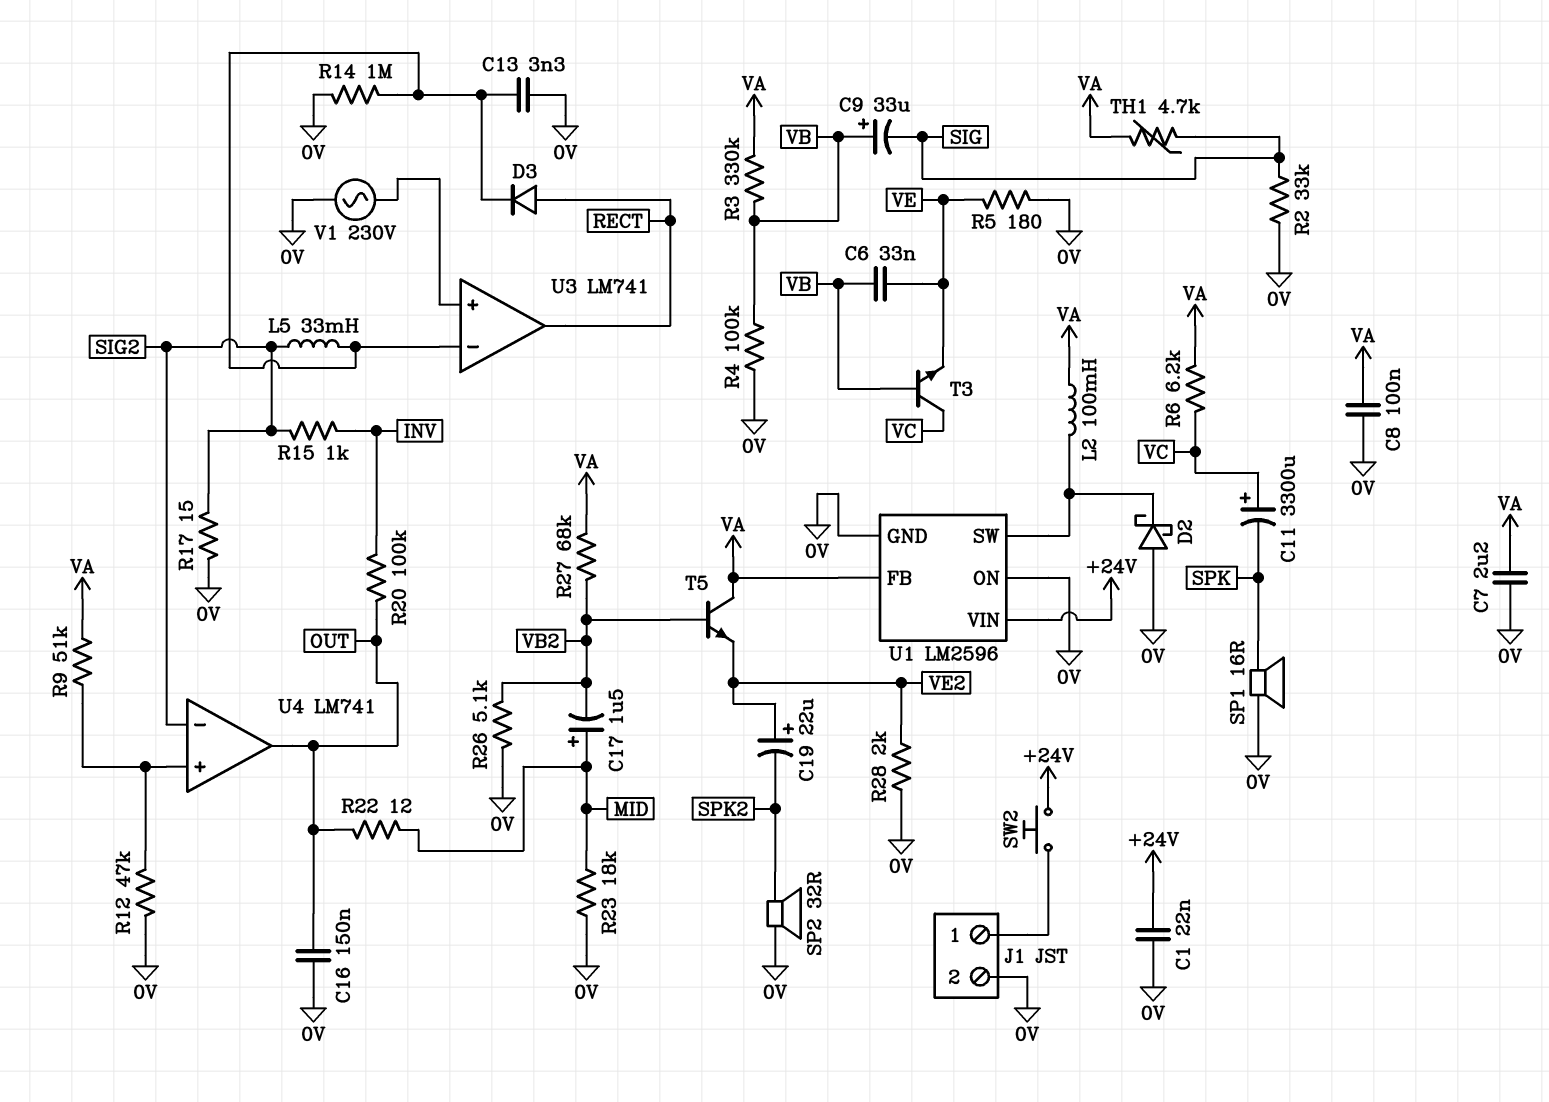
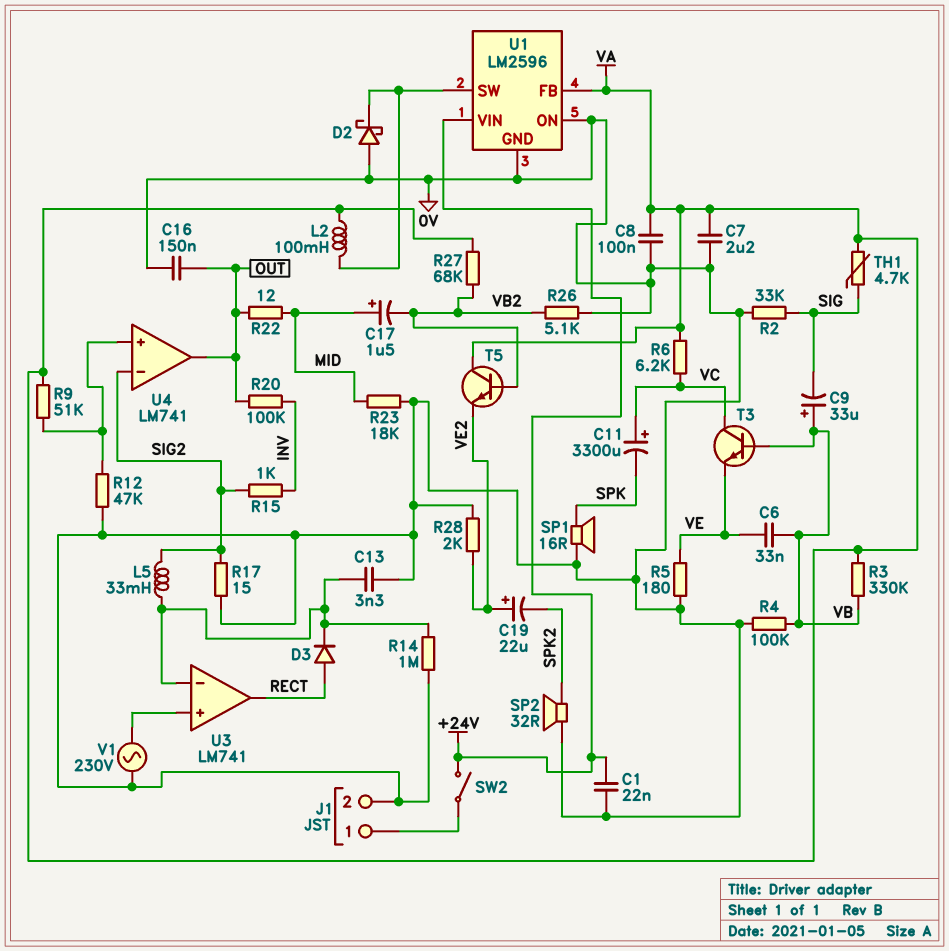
SW2: button (+24V, J1/1) -> switch (+24V, J1/1)

